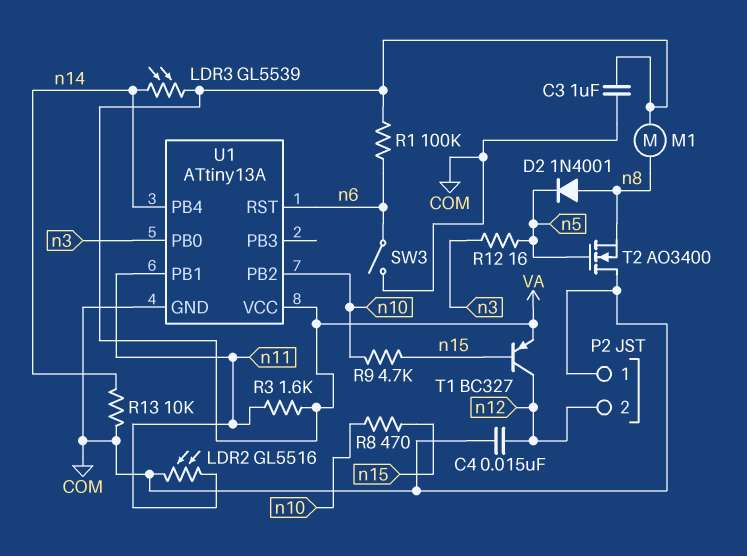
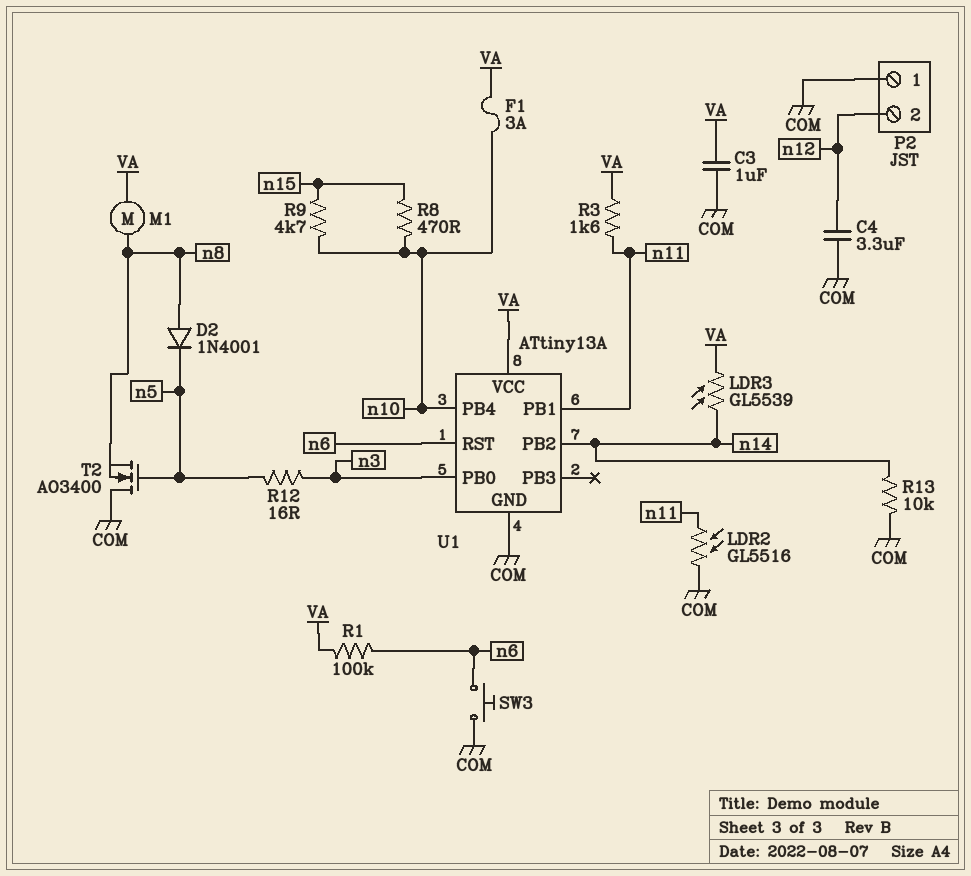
C4: 15nF (COM, n12) -> 3.3uF (COM, n12)
F1: none -> 3A (VA, n10)
SW3: switch (COM, n6) -> button (COM, n6)
T1: PNP BC327 (B n15, C n12, E VA) -> none
U1 pin PB2: n10 -> n14
U1 pin PB4: n14 -> n10

